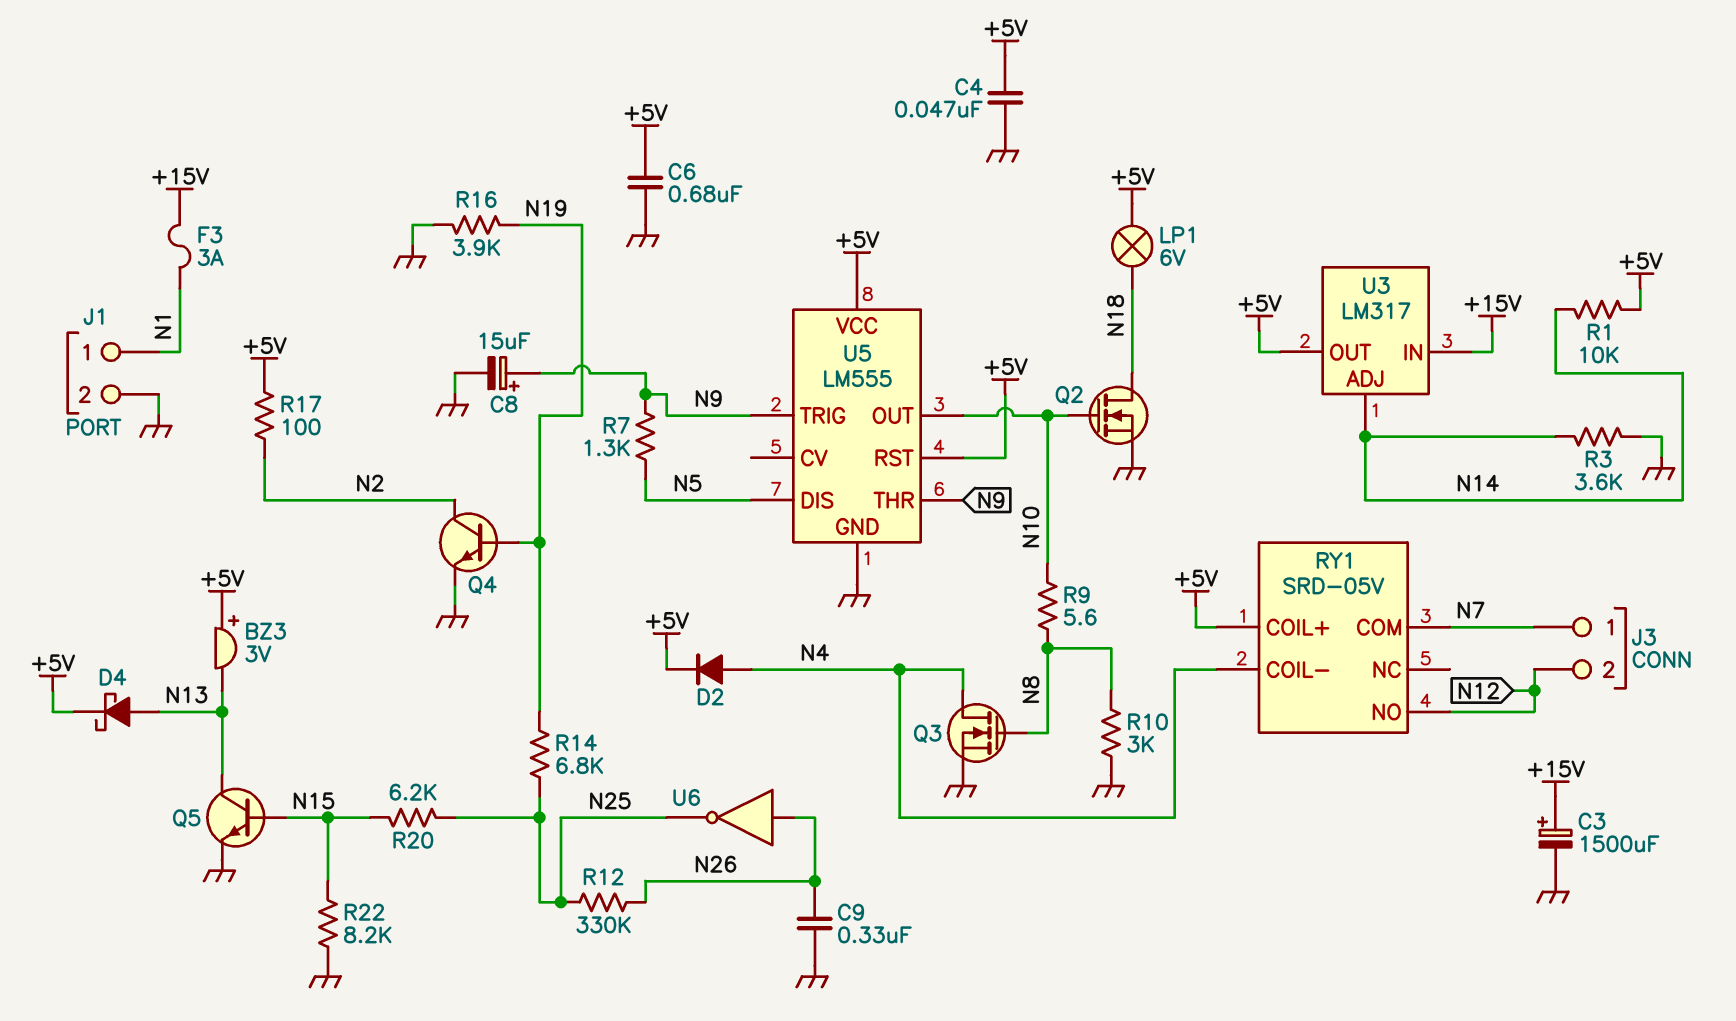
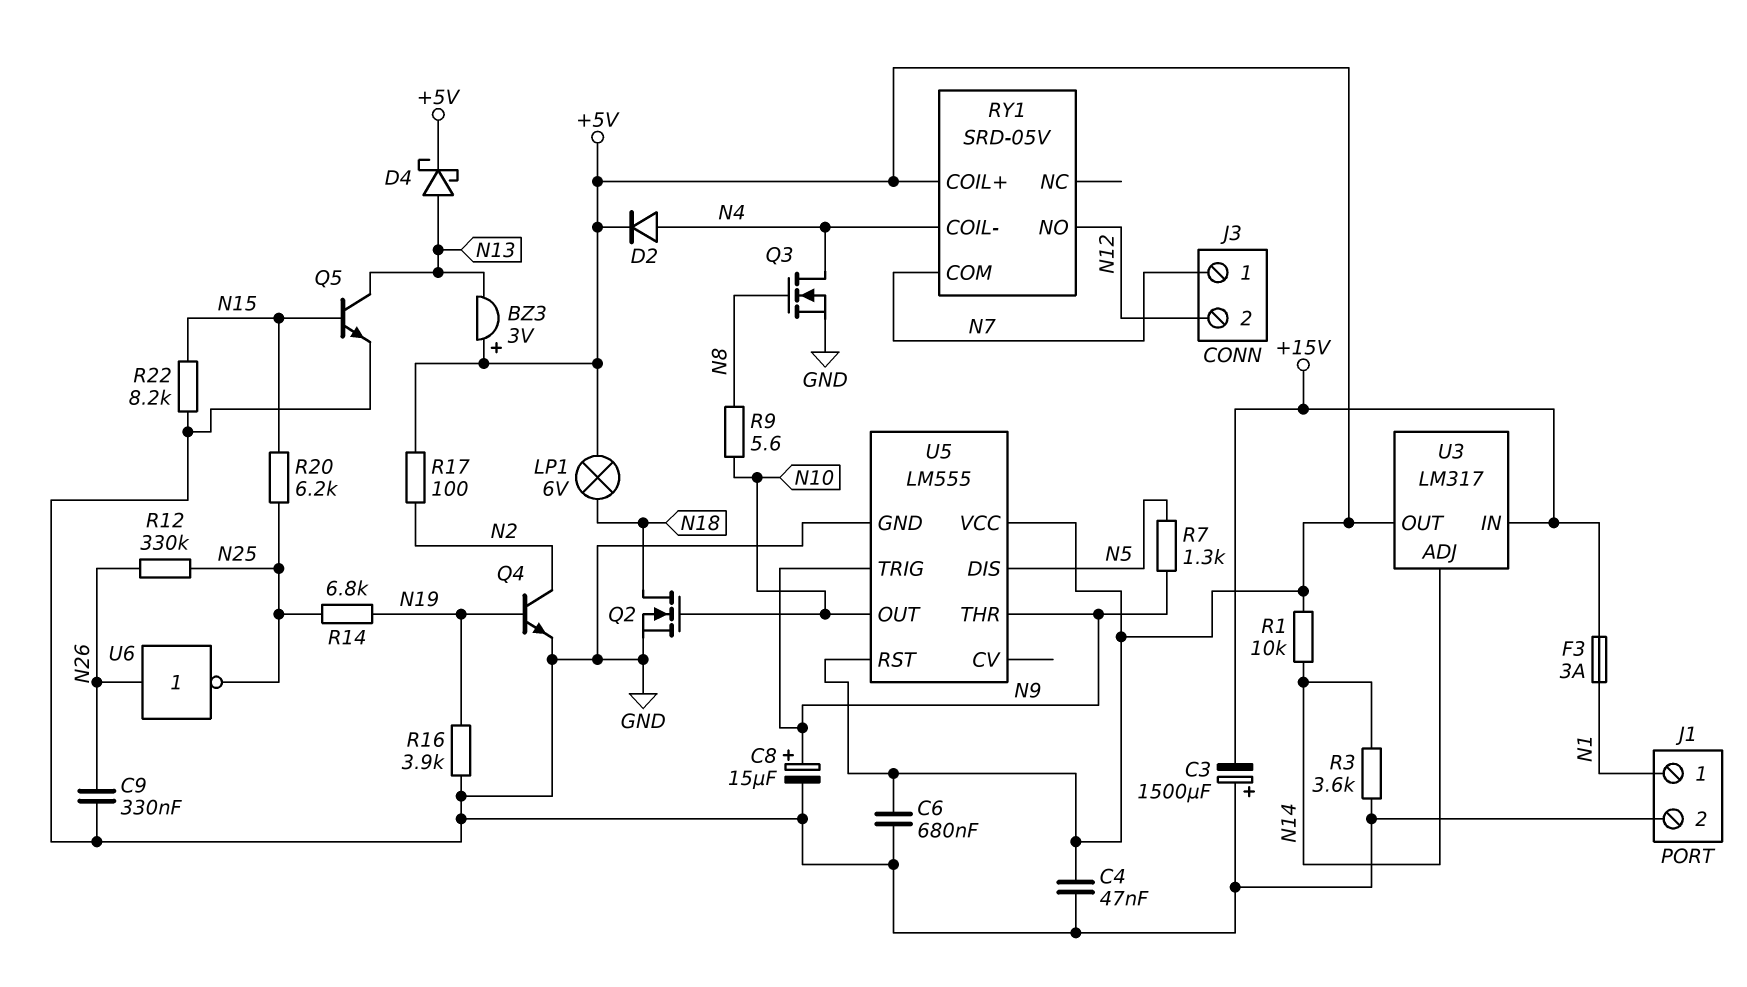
C3: 1500uF (plus +15V, minus GND) -> 1500uF (plus GND, minus +15V)
R10: 3k (GND, N8) -> none

